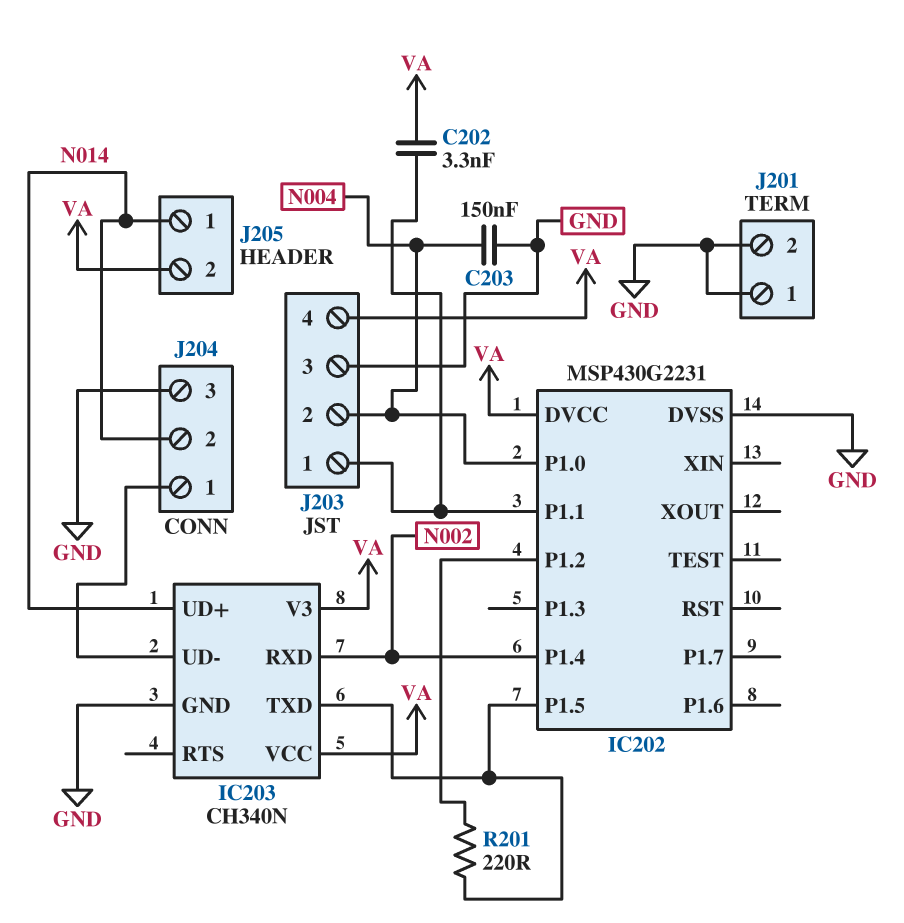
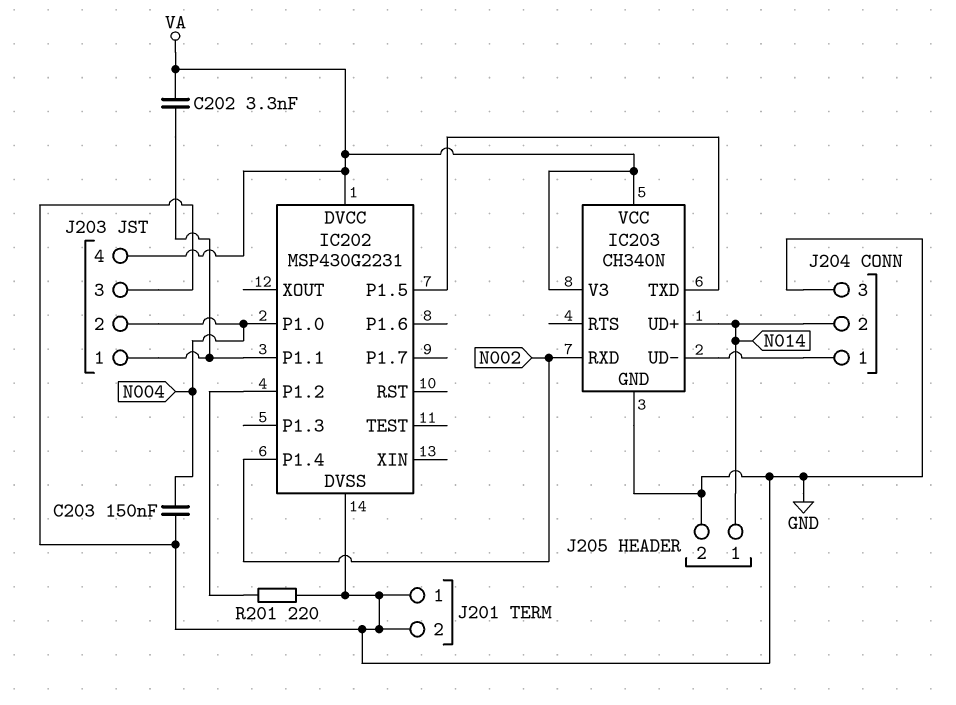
J205 pin 2: VA -> GND
R201: 220 (IC202/P1.2, IC202/P1.5) -> 220 (GND, IC202/P1.2)

